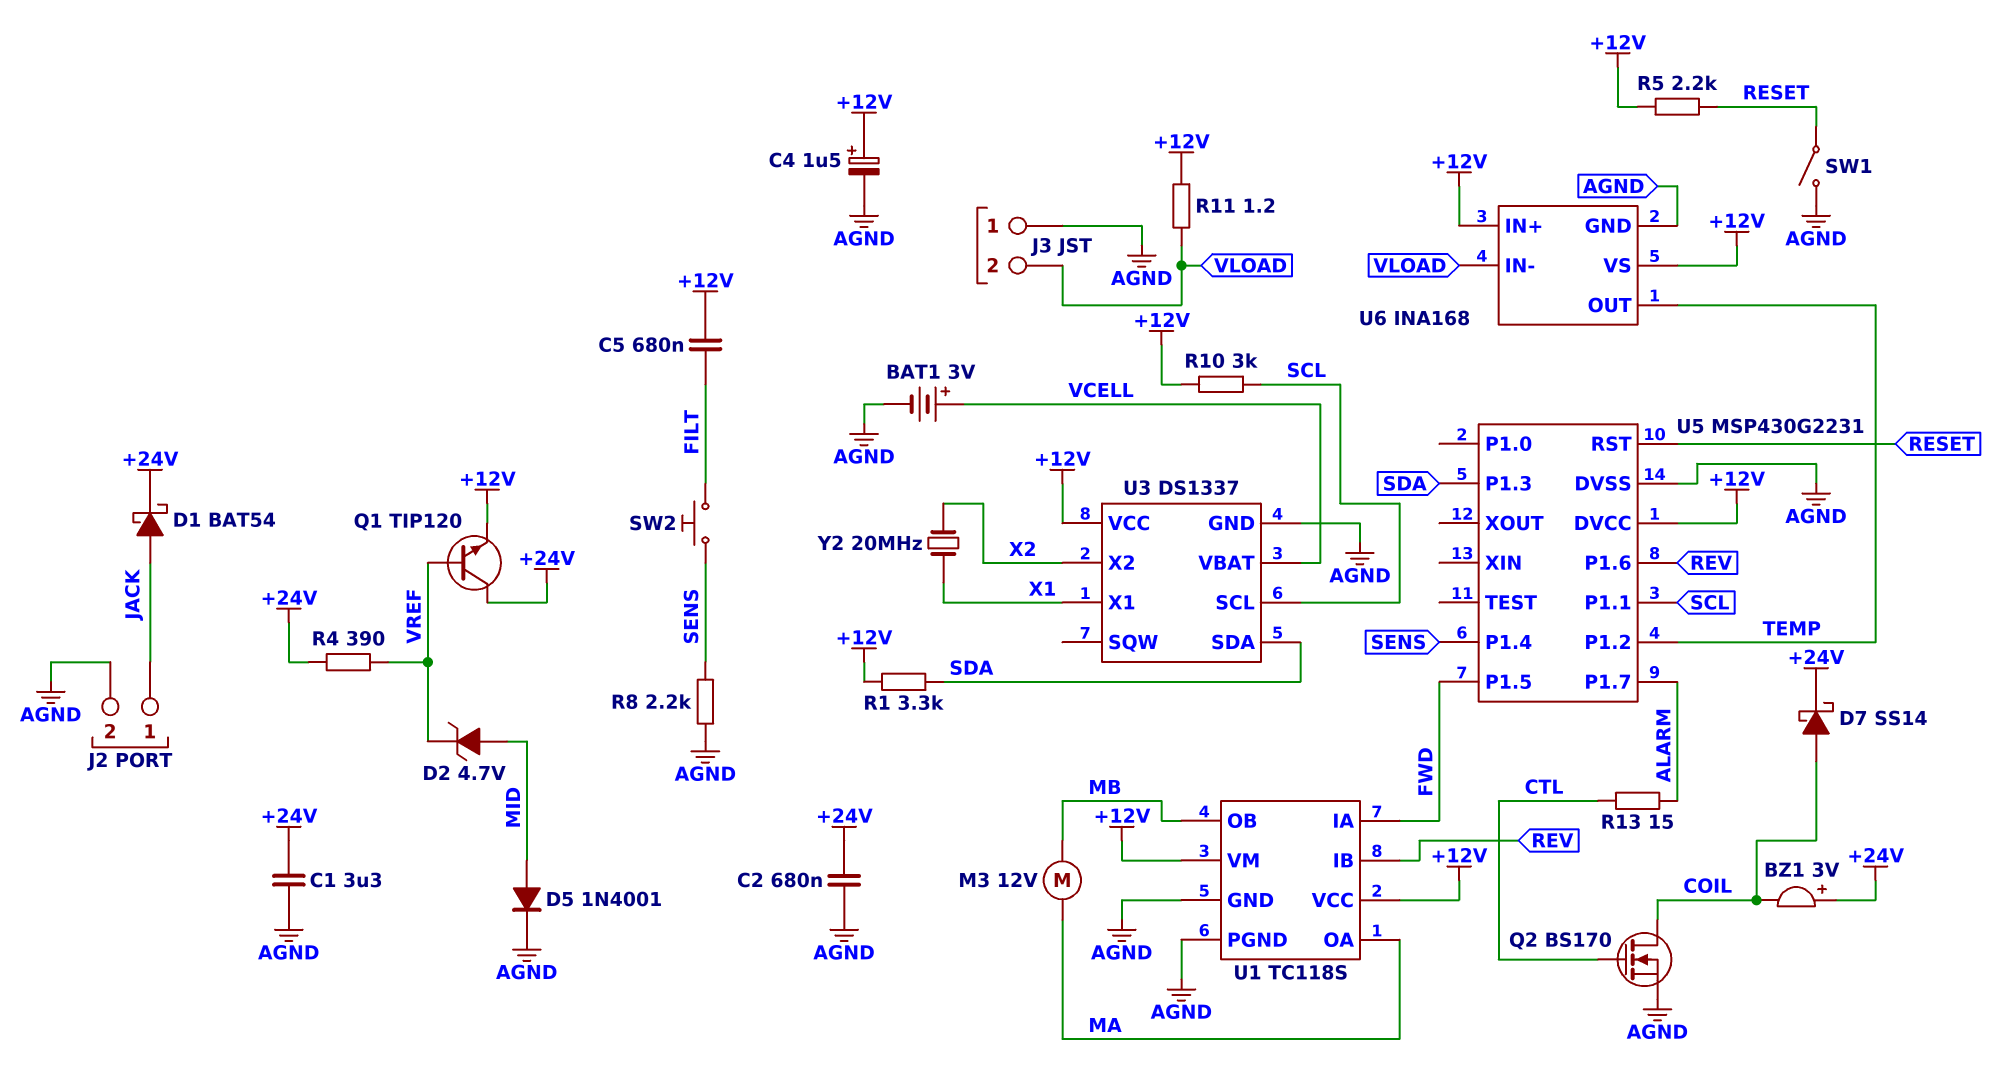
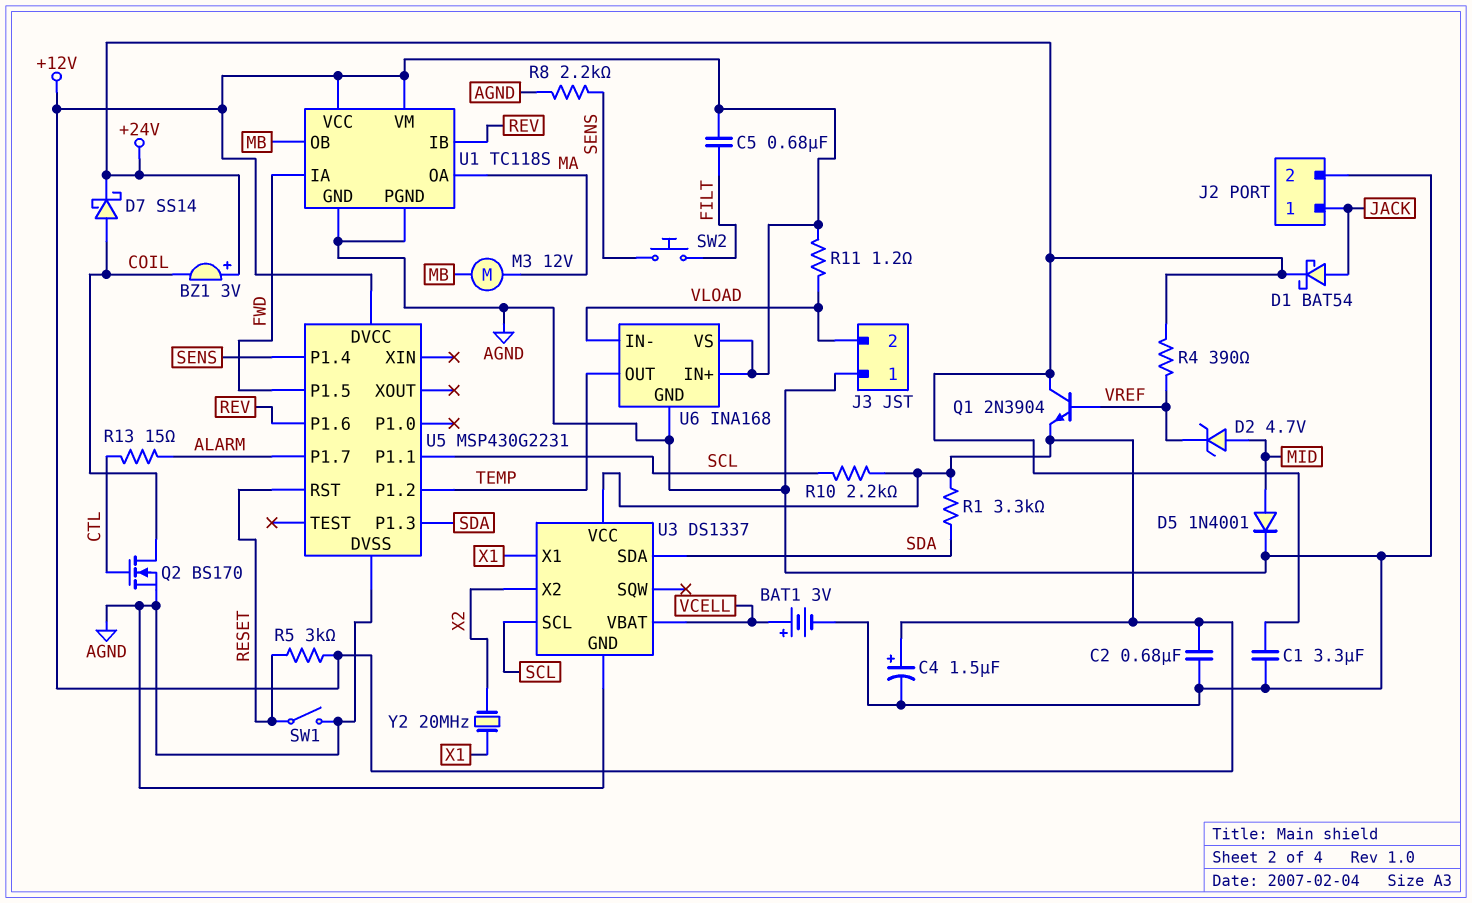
C2: 680nF (+24V, AGND) -> 680nF (+12V, AGND)
Q1: NPN TIP120 (B VREF, C +24V, E +12V) -> NPN 2N3904 (B VREF, C +24V, E +12V)
R5: 2.2k (+12V, RESET) -> 3k (+12V, RESET)
R10: 3k (+12V, SCL) -> 2.2k (+12V, SCL)

